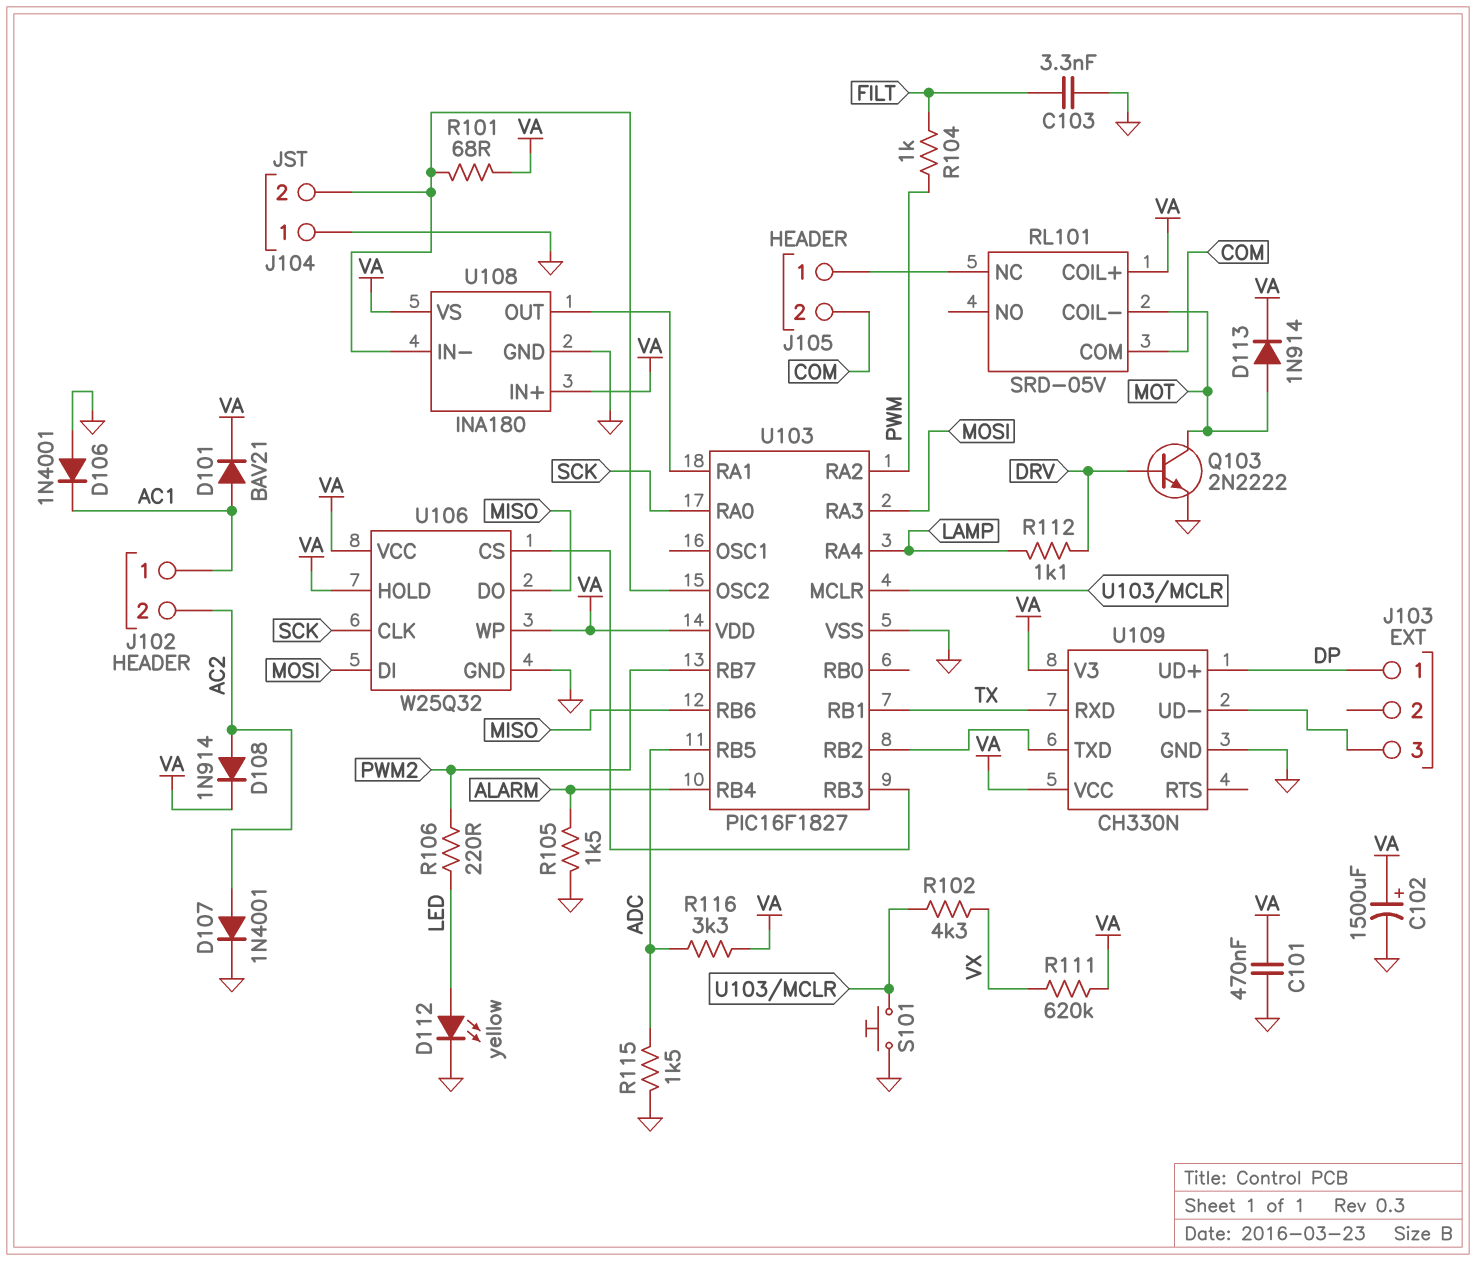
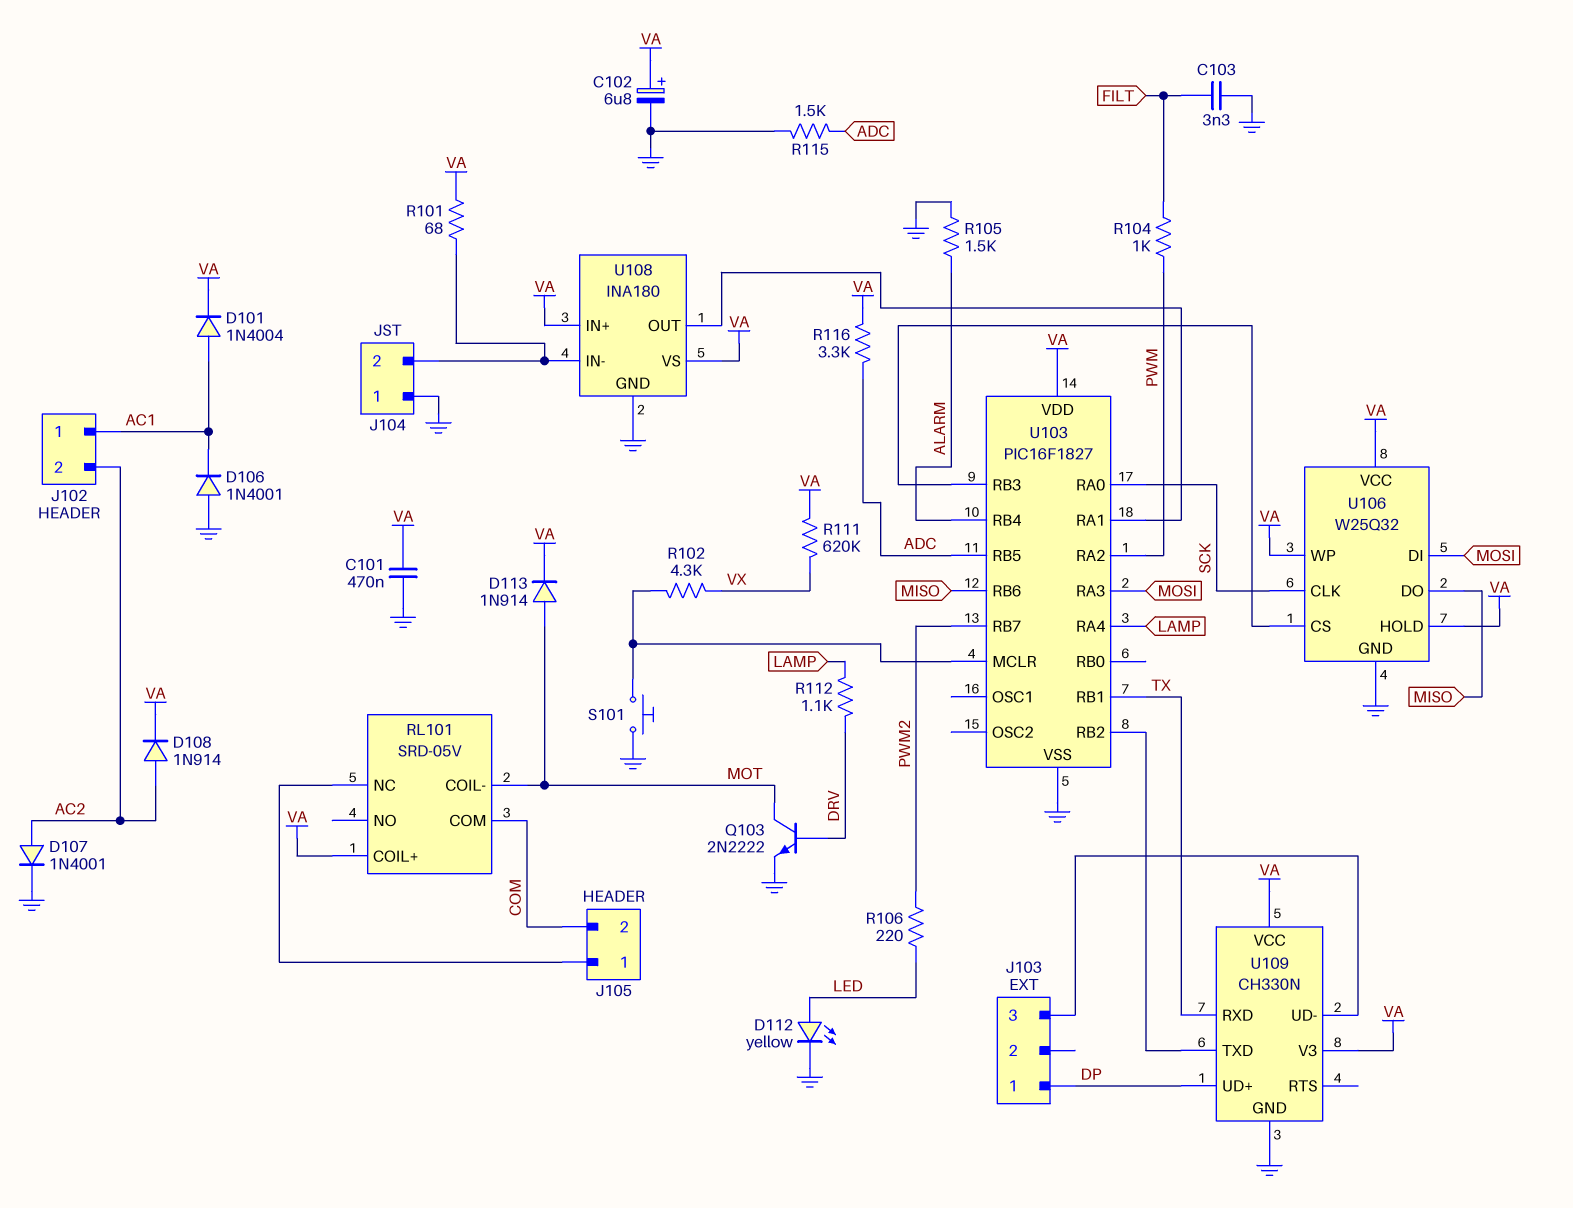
C102: 1500uF (plus VA, minus GND) -> 6.8uF (plus VA, minus GND)
D101: diode BAV21 (A AC1, K VA) -> diode 1N4004 (A AC1, K VA)
U103 pin OSC2: J104/2 -> none

